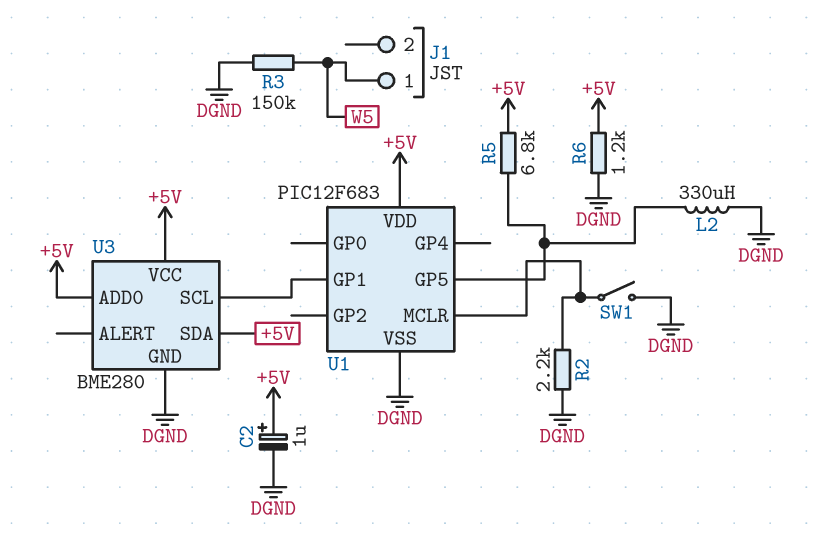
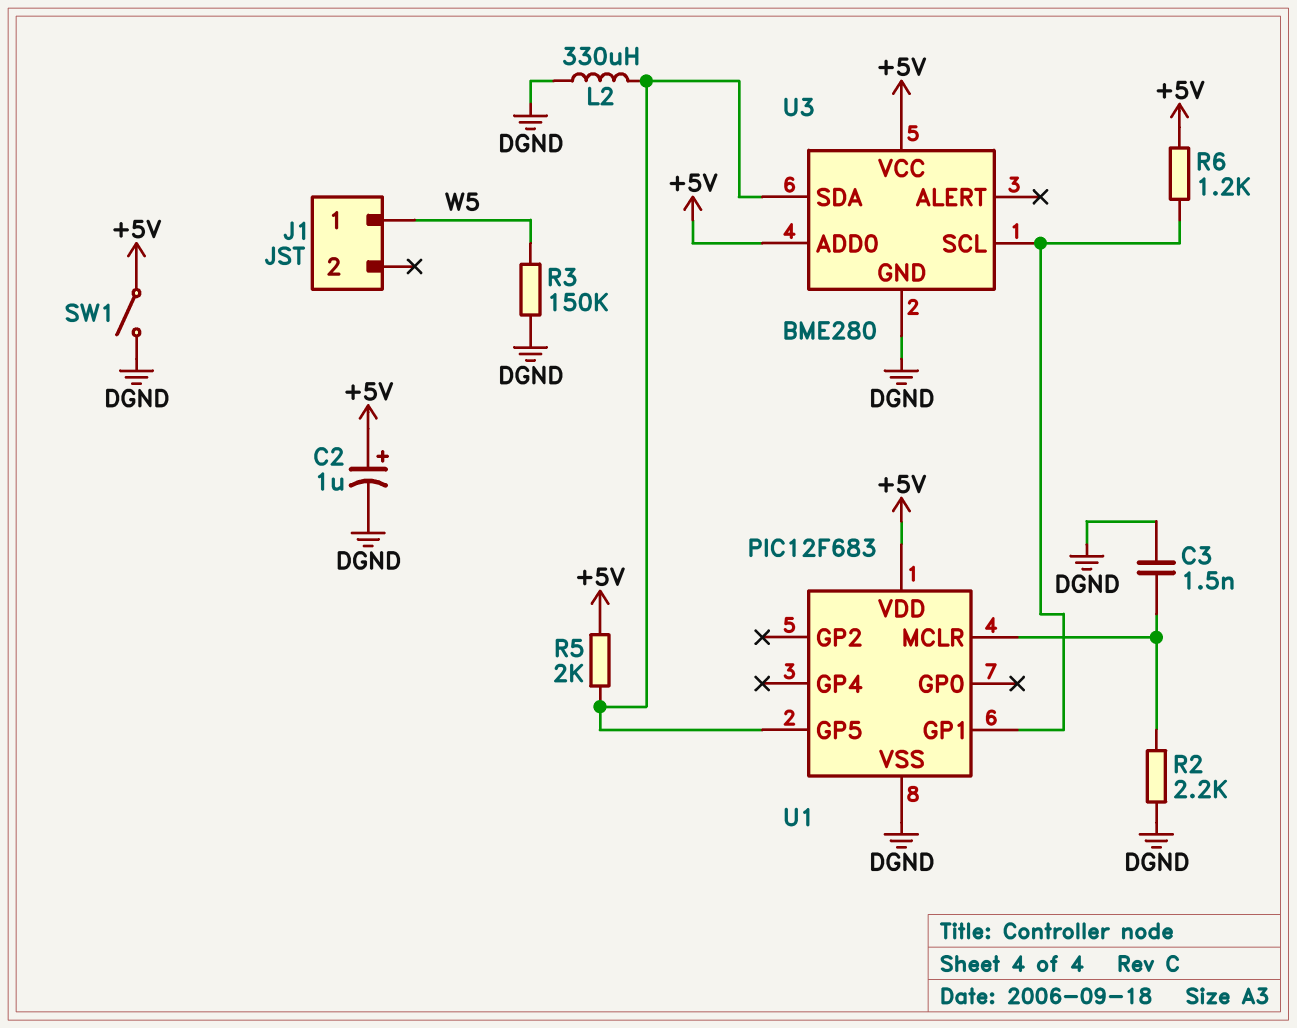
C3: none -> 1.5nF (DGND, U1/MCLR)
R5: 6.8k (+5V, U1/GP5) -> 2k (+5V, U1/GP5)
R6: 1.2k (+5V, DGND) -> 1.2k (+5V, U1/GP1)
SW1: switch (DGND, U1/MCLR) -> switch (+5V, DGND)
U3 pin SDA: +5V -> U1/GP5

